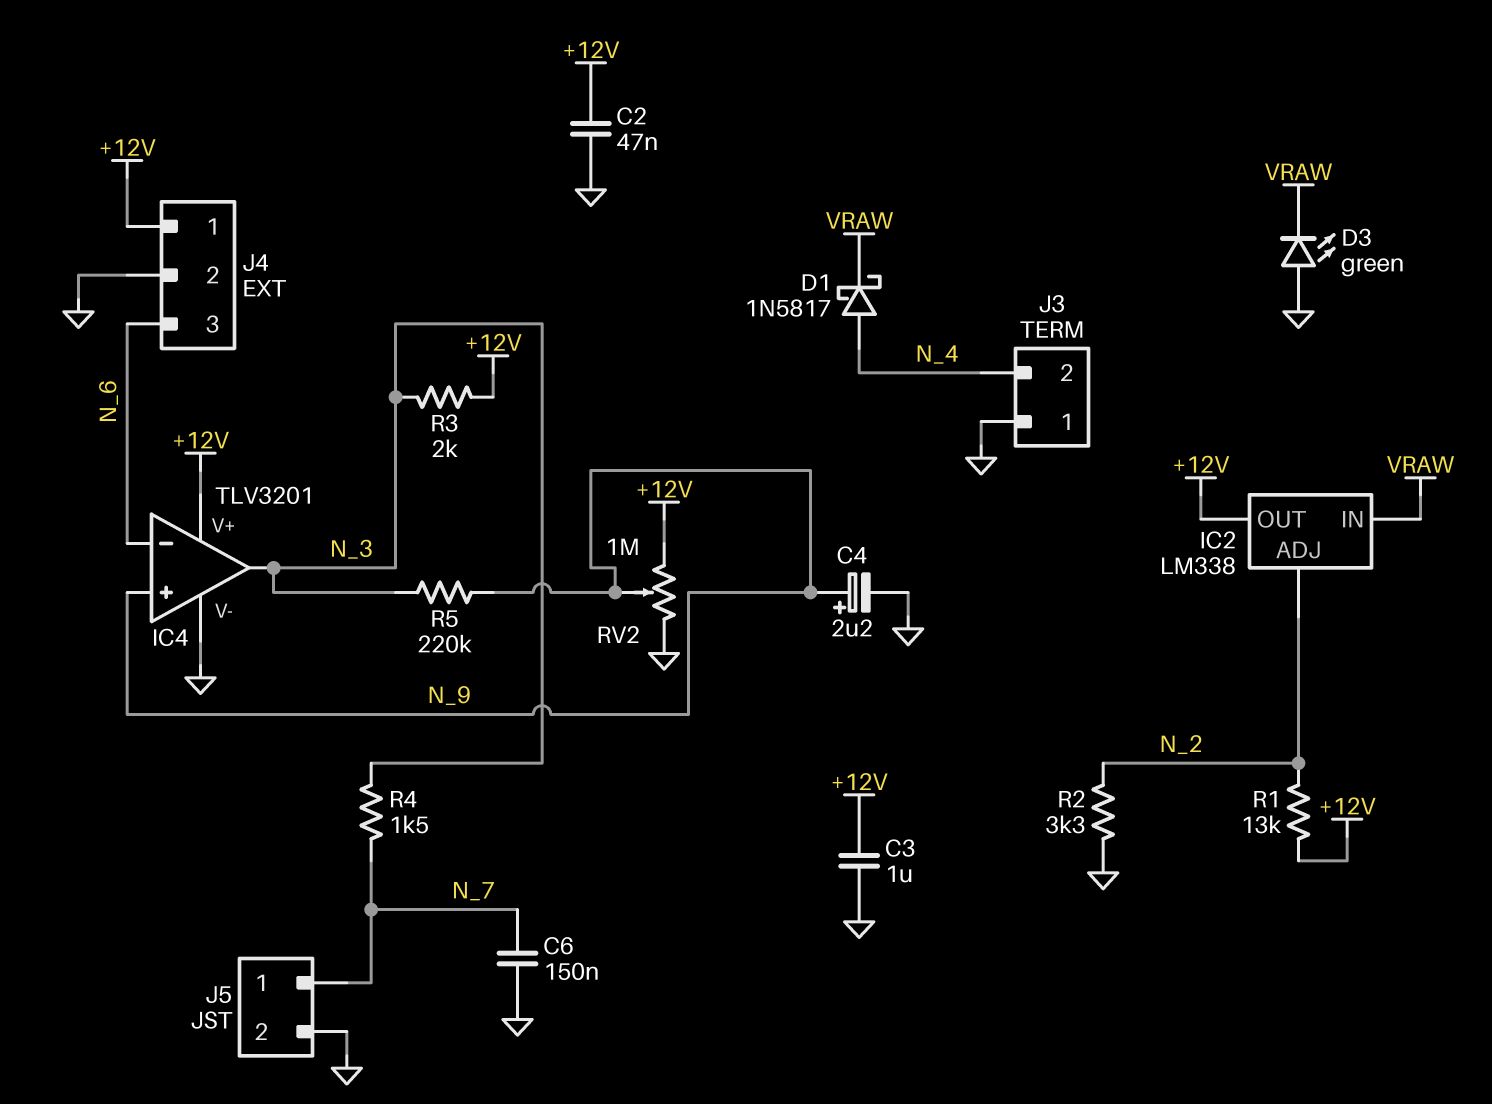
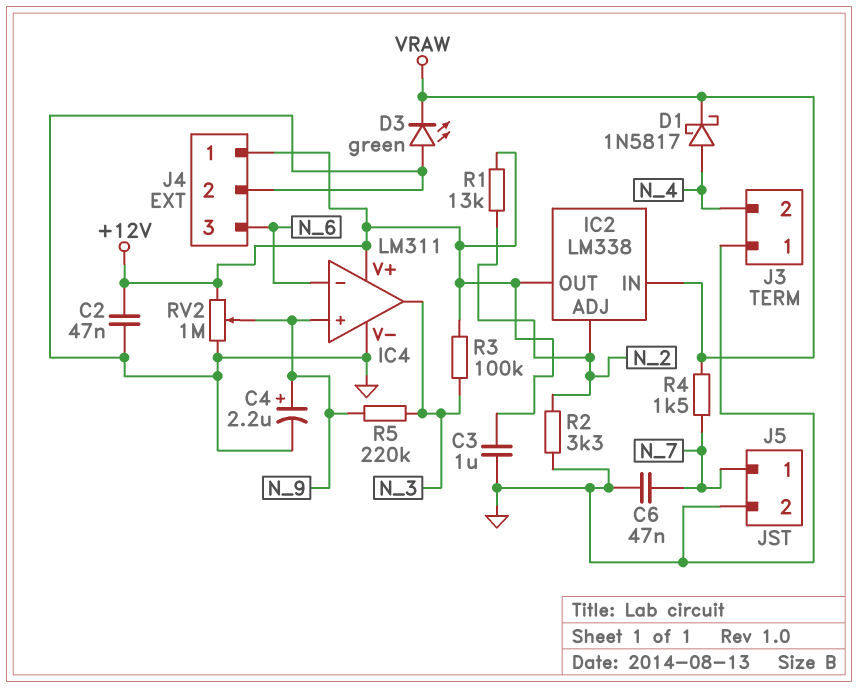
C6: 150nF (GND, N_7) -> 47nF (GND, N_7)
IC4: TLV3201 -> LM311
R3: 2k (+12V, N_3) -> 100k (+12V, N_3)
R4: 1.5k (N_3, N_7) -> 1.5k (N_7, VRAW)

